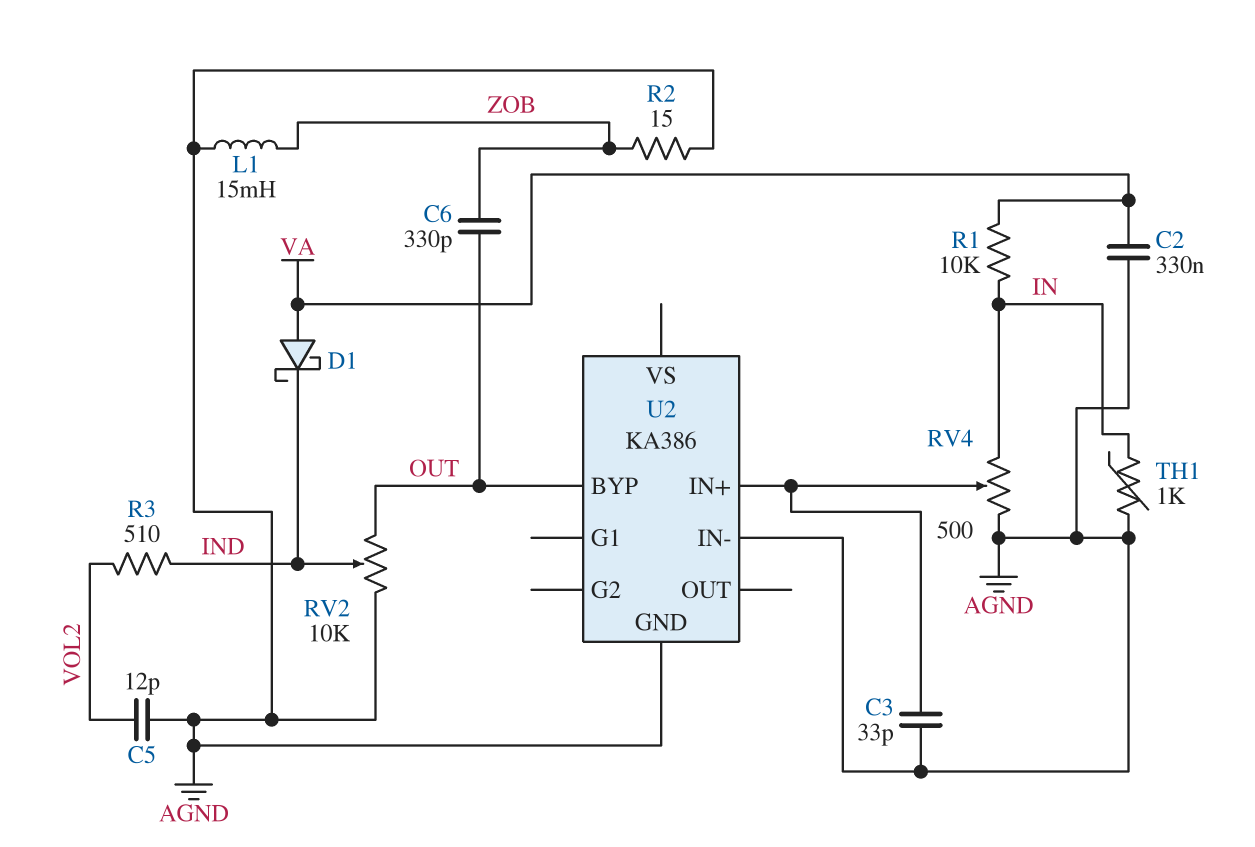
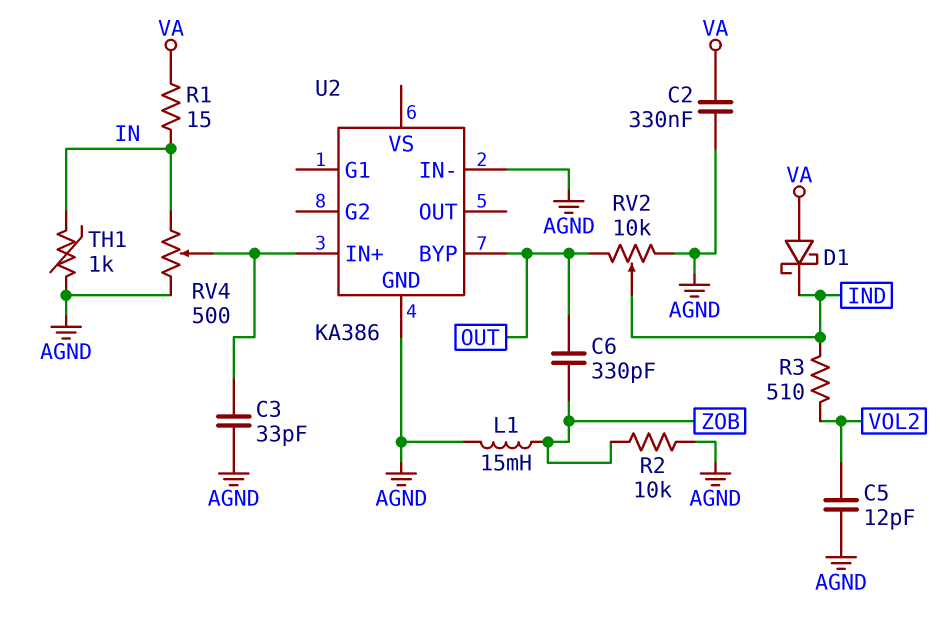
R1: 10k (IN, VA) -> 15 (IN, VA)
R2: 15 (AGND, ZOB) -> 10k (AGND, ZOB)

